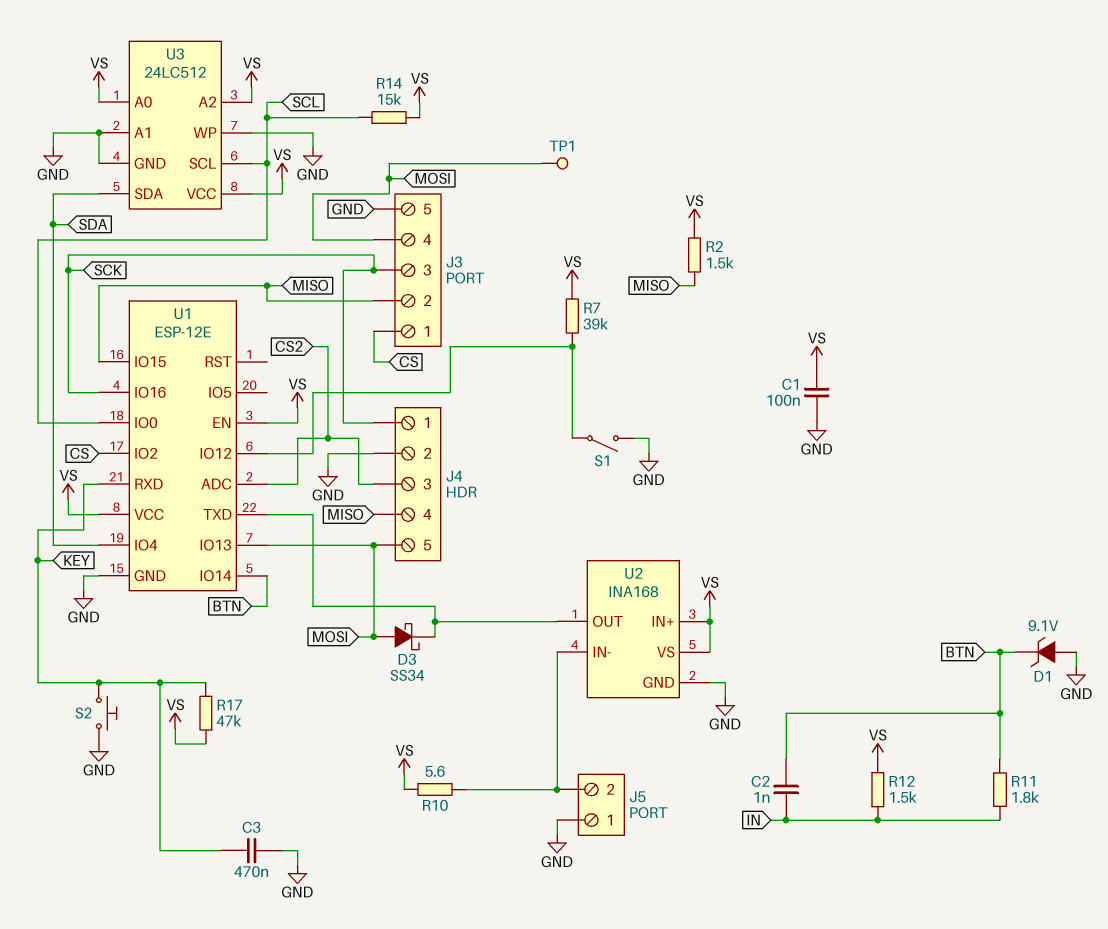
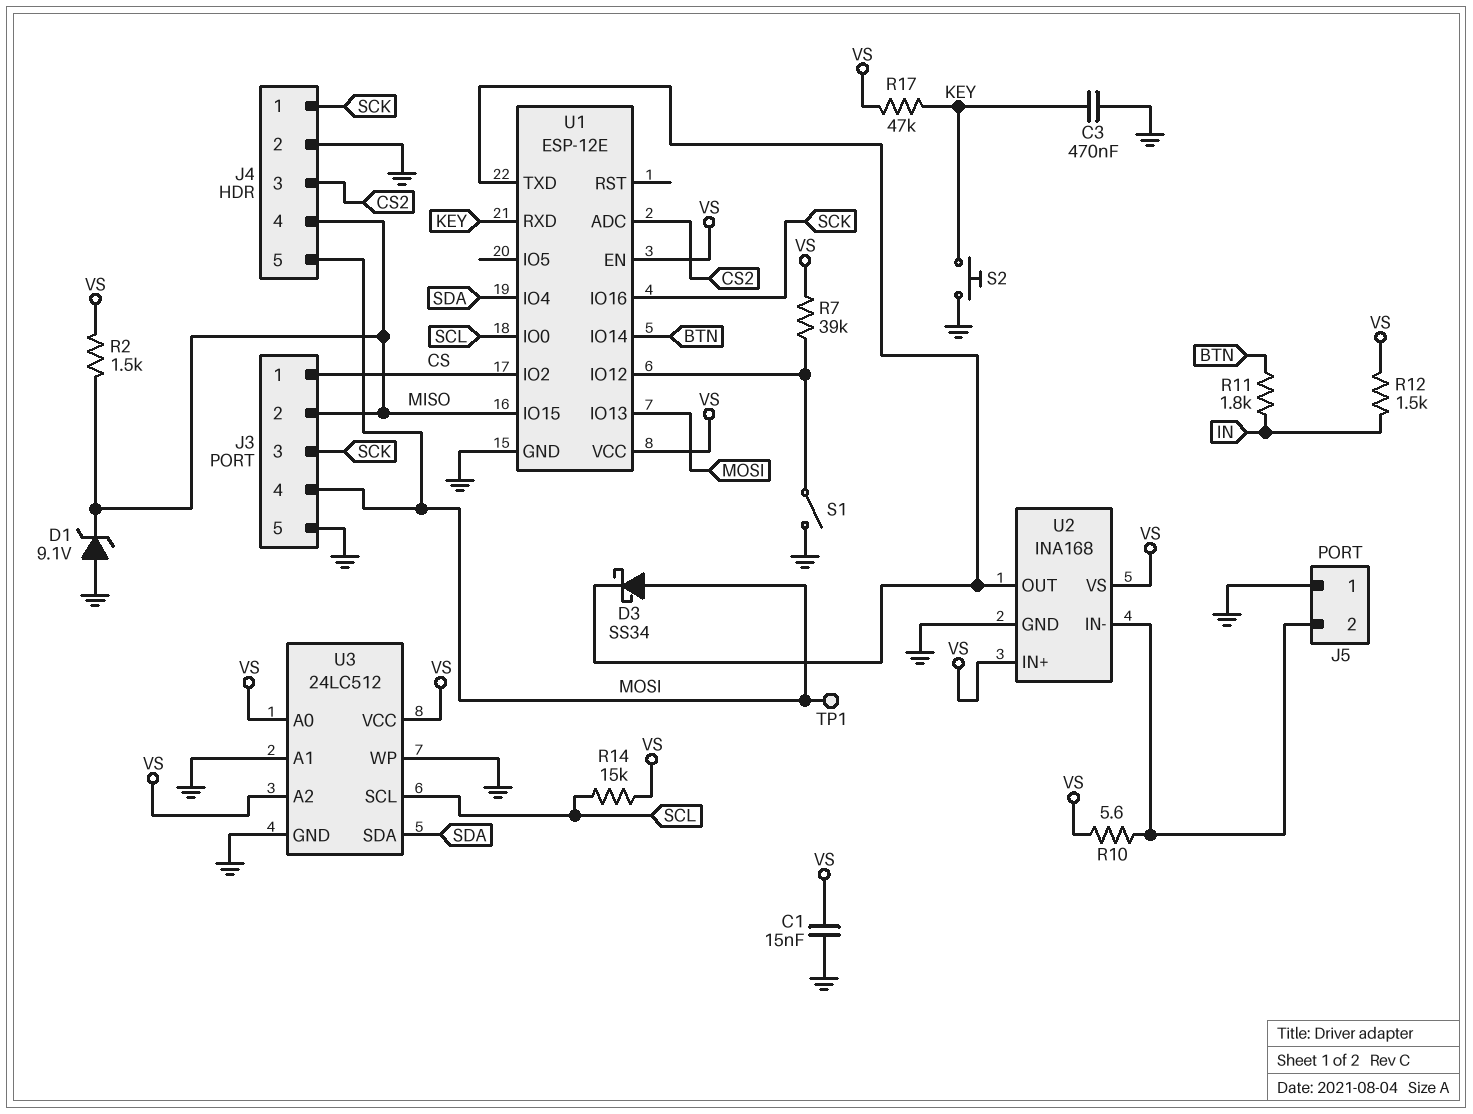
C1: 100nF (GND, VS) -> 15nF (GND, VS)
C2: 1nF (BTN, IN) -> none
D1: zener 9.1V (A GND, K BTN) -> zener 9.1V (A GND, K MISO)

